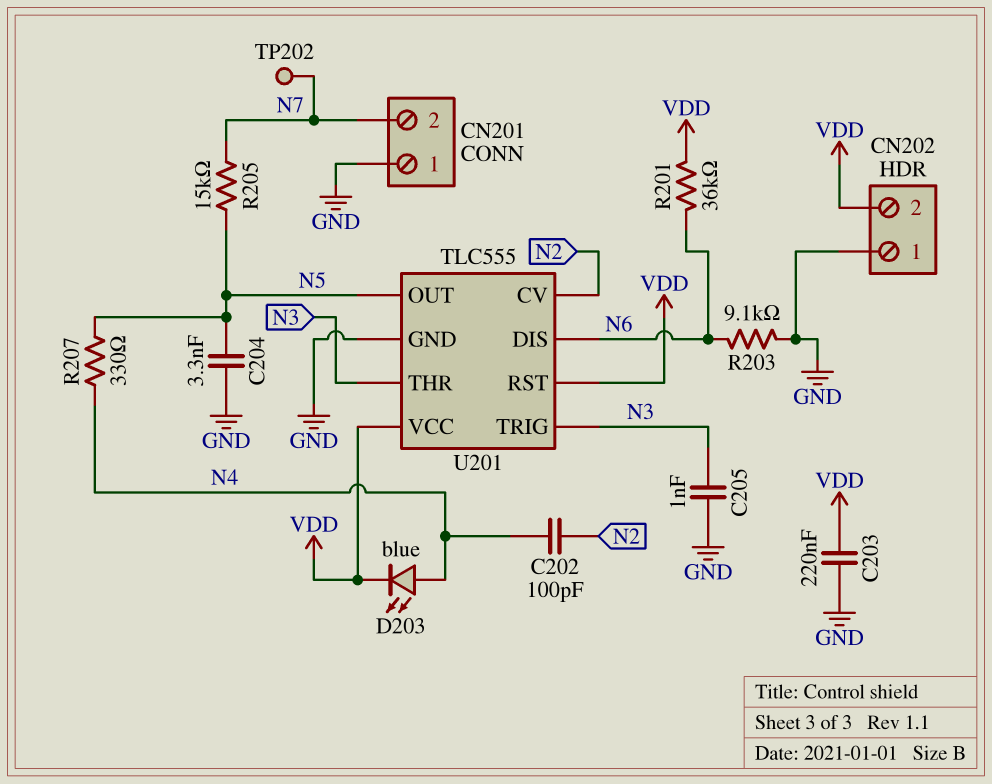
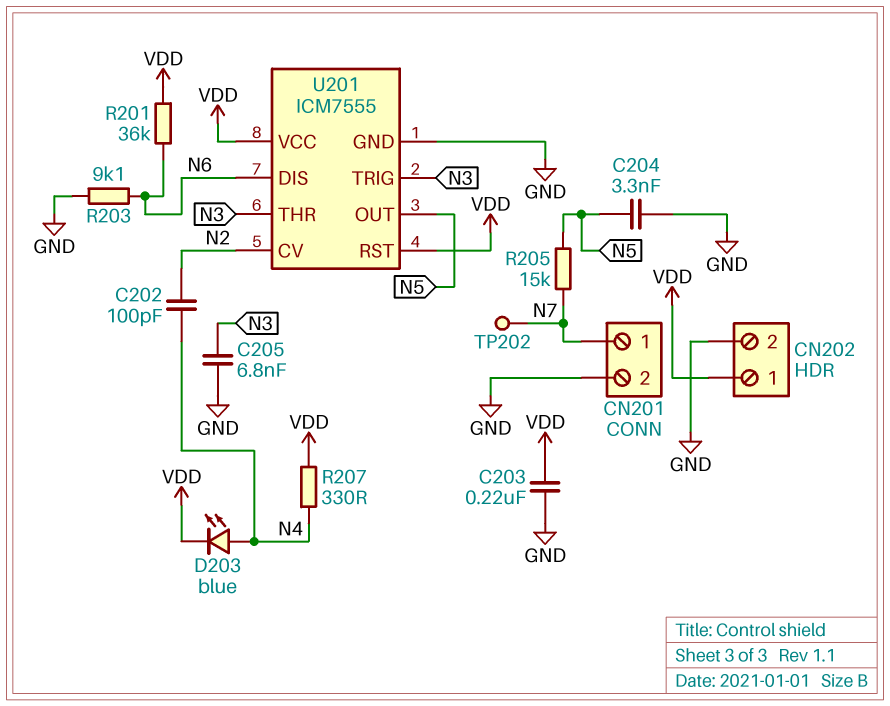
C205: 1nF (GND, N3) -> 6.8nF (GND, N3)
CN201 pin 1: GND -> N7
CN201 pin 2: N7 -> GND
CN202 pin 1: GND -> VDD
CN202 pin 2: VDD -> GND
R207: 330 (N4, N5) -> 330 (N4, VDD)
U201: TLC555 -> ICM7555

